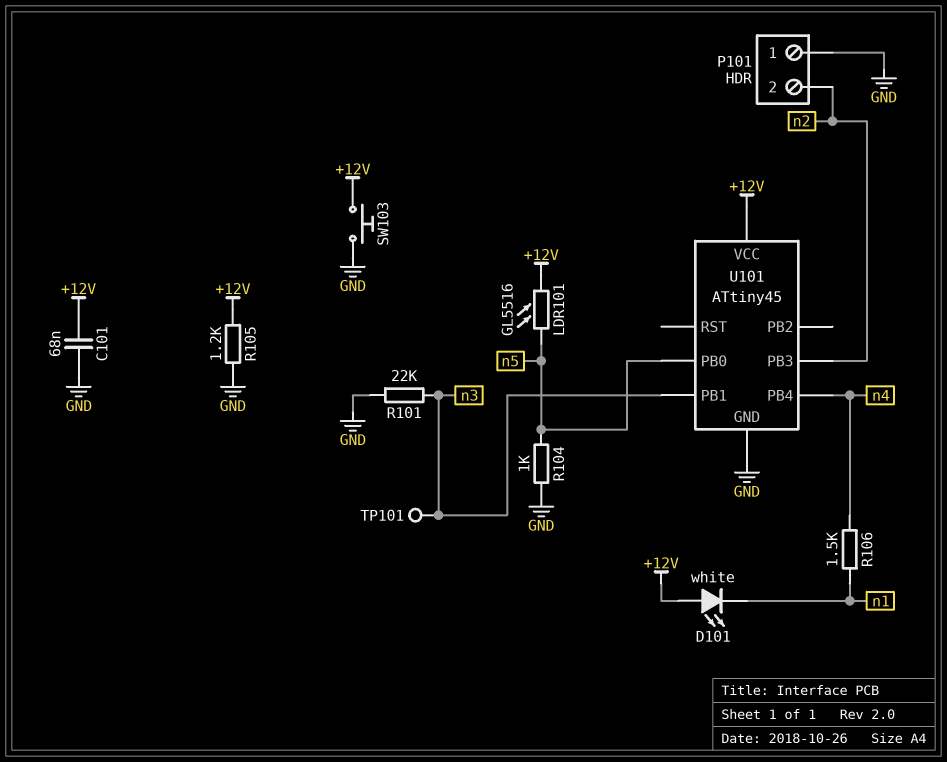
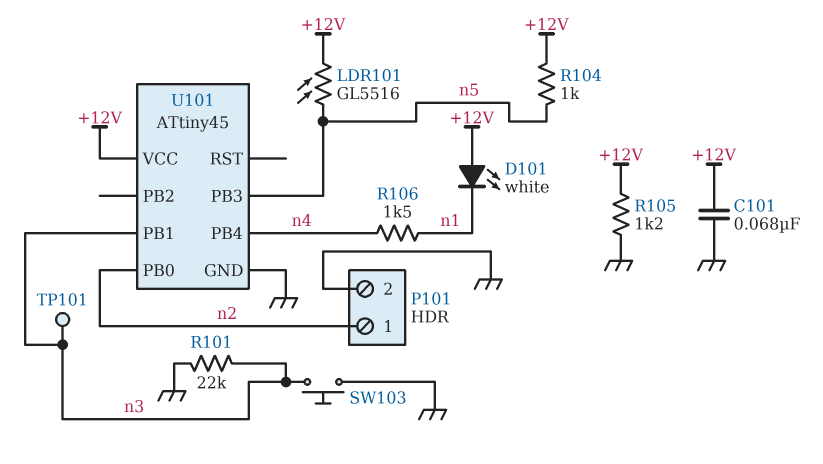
P101 pin 1: GND -> n2
P101 pin 2: n2 -> GND
R104: 1k (GND, n5) -> 1k (+12V, n5)
SW103: button (+12V, GND) -> button (GND, n3)
U101 pin PB0: n5 -> n2
U101 pin PB3: n2 -> n5

